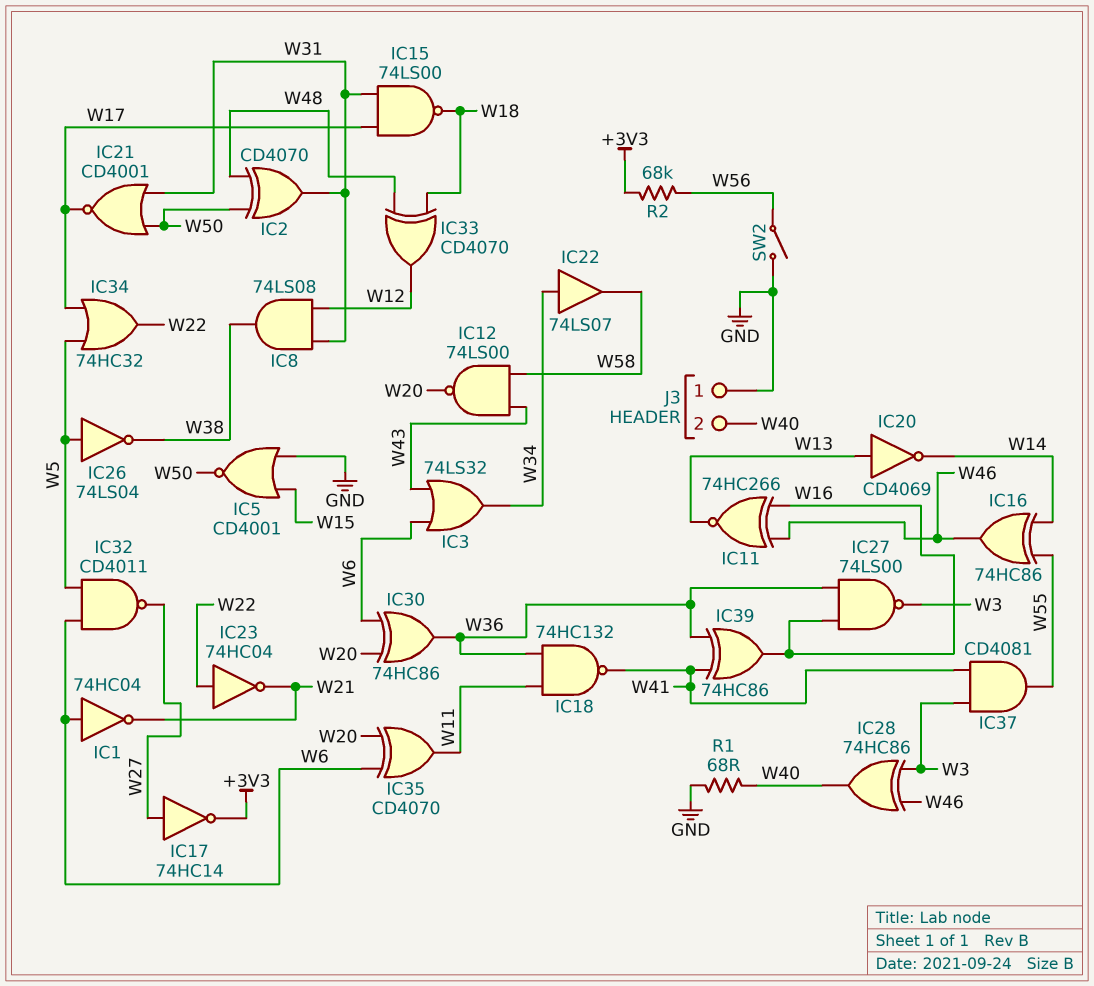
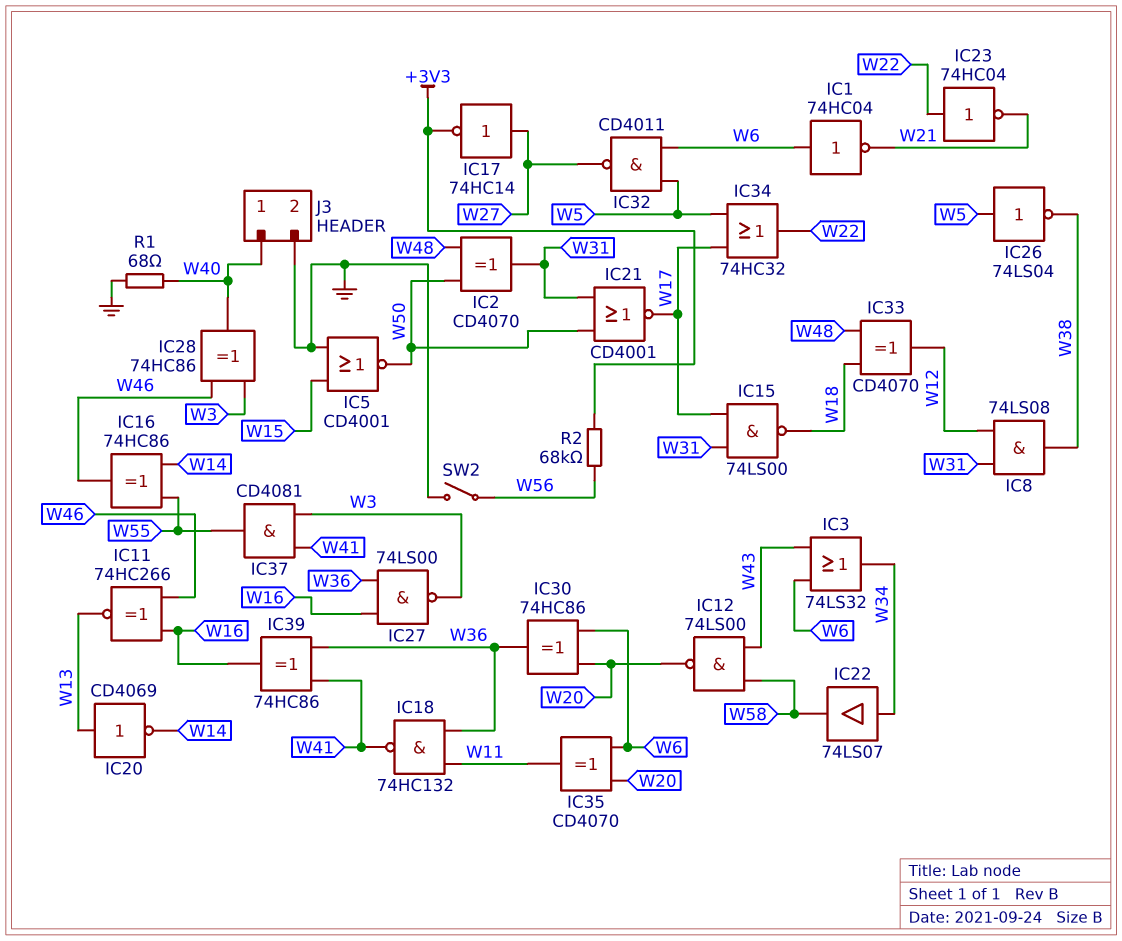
J3 pin 1: GND -> W40
J3 pin 2: W40 -> GND

